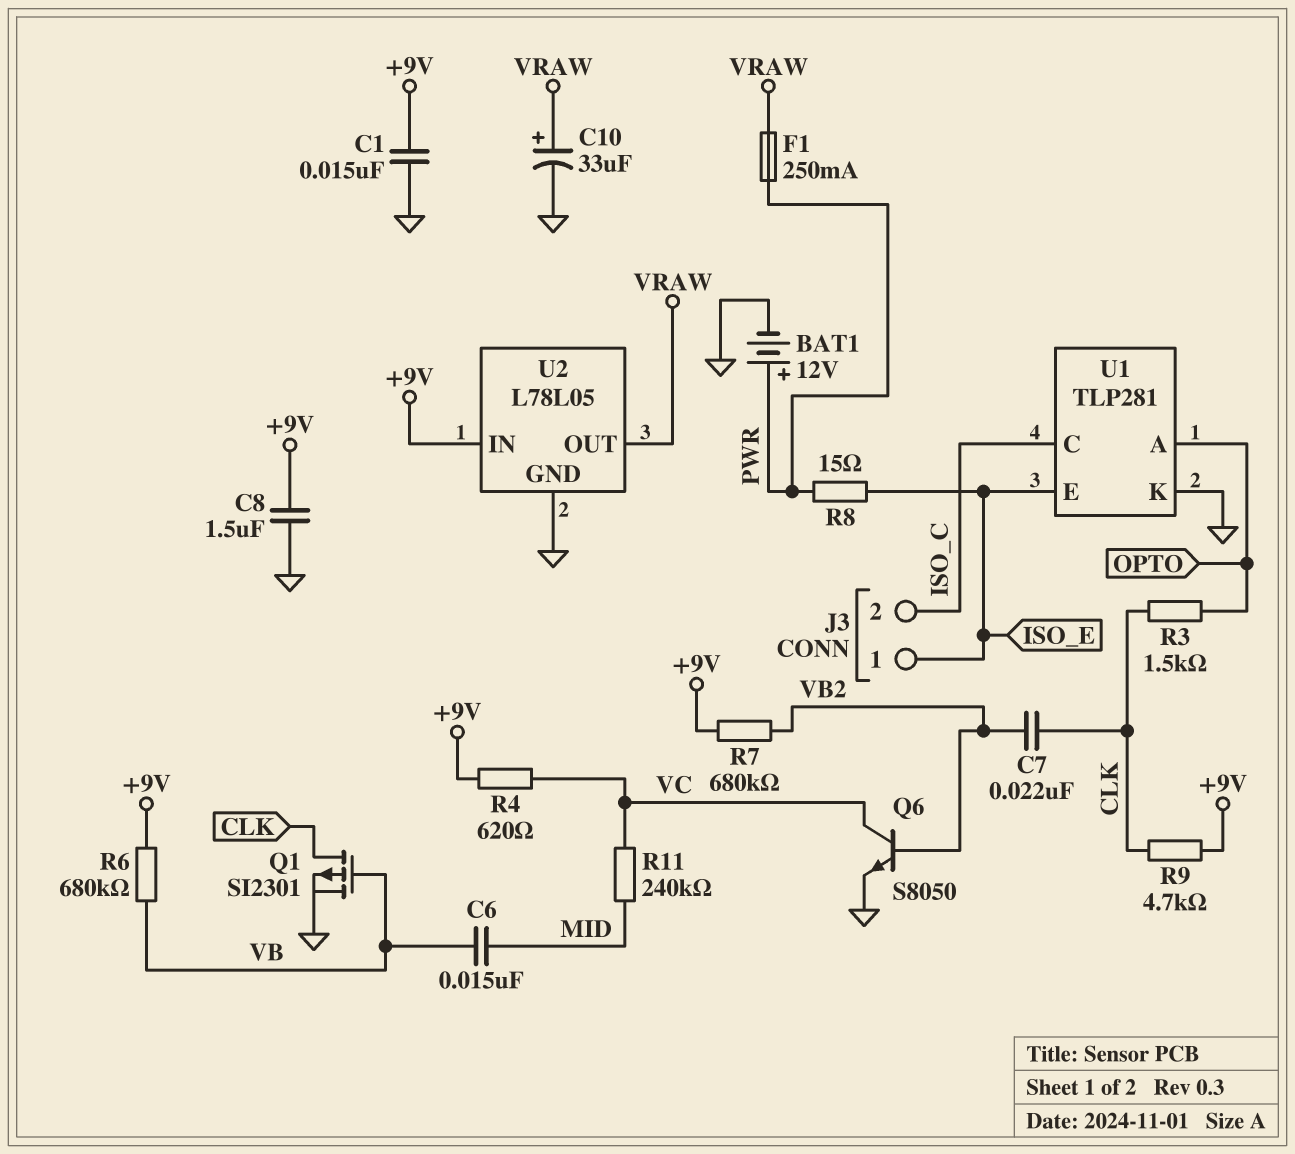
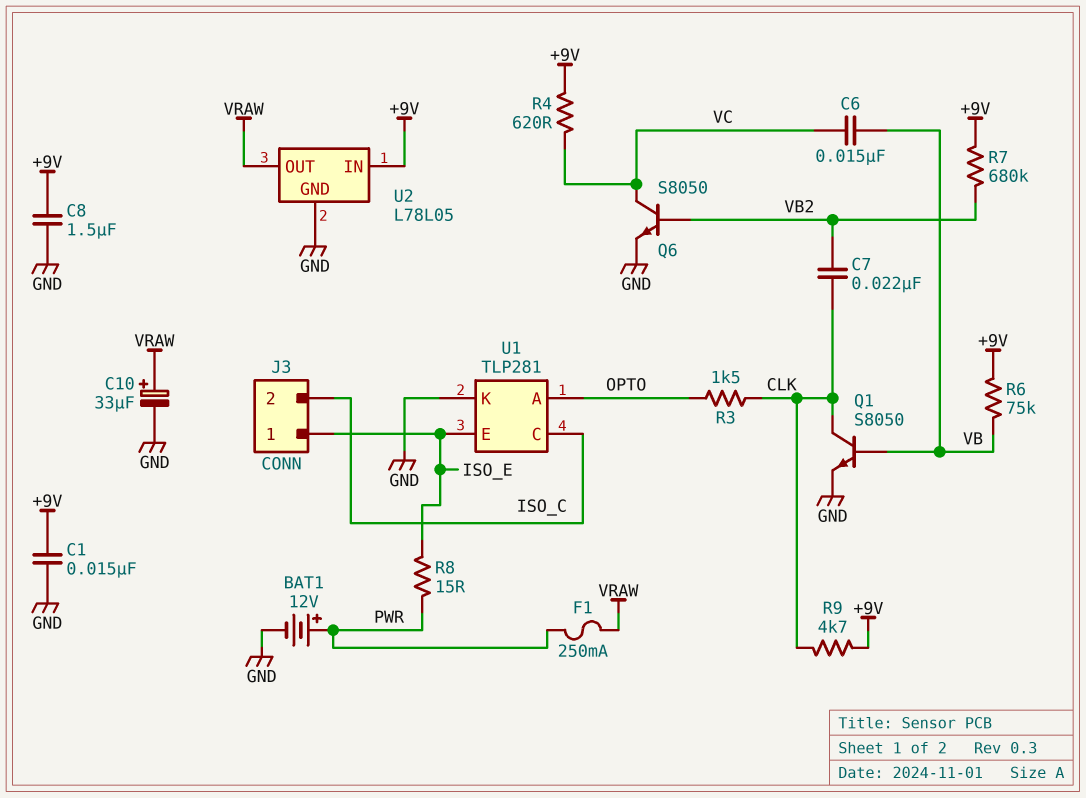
C6: 15nF (MID, VB) -> 15nF (VB, VC)
Q1: PMOS SI2301 (G VB, D CLK, S GND) -> NPN S8050 (B VB, C CLK, E GND)
R6: 680k (+9V, VB) -> 75k (+9V, VB)
R11: 240k (MID, VC) -> none

